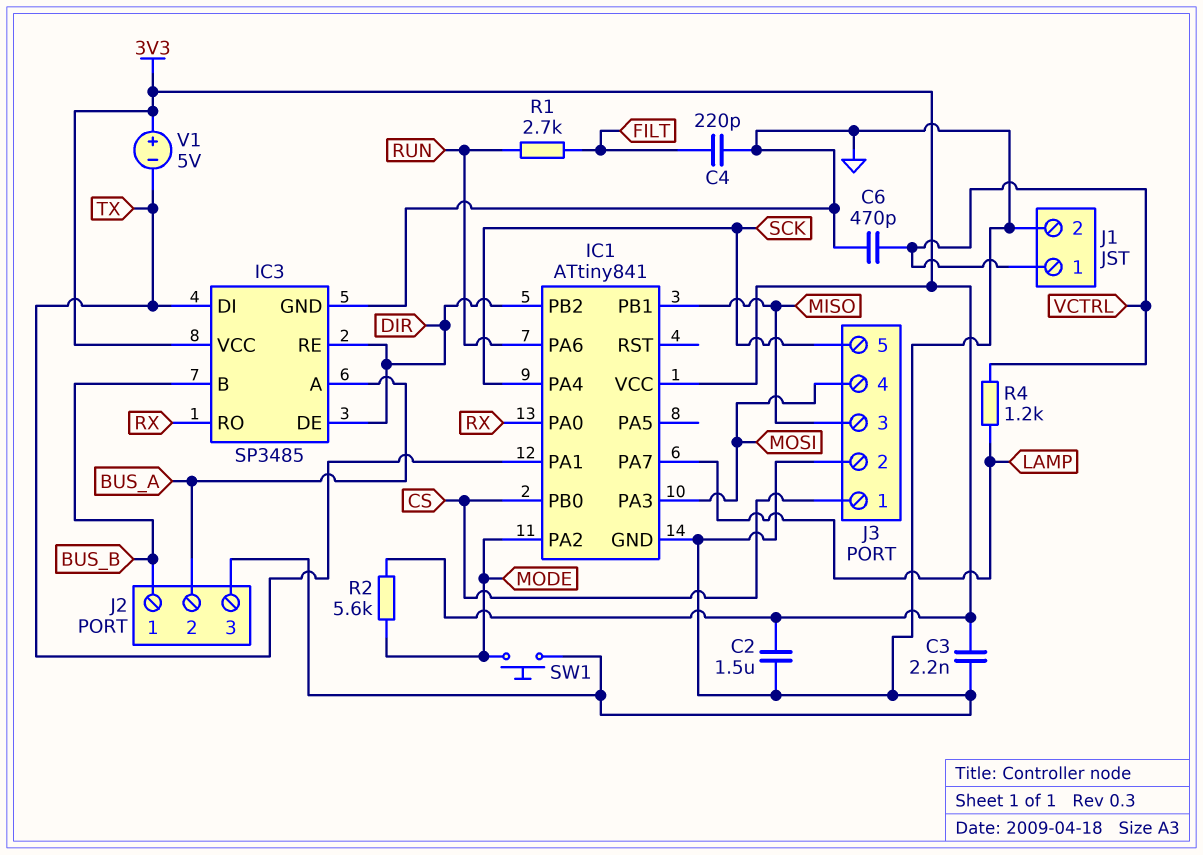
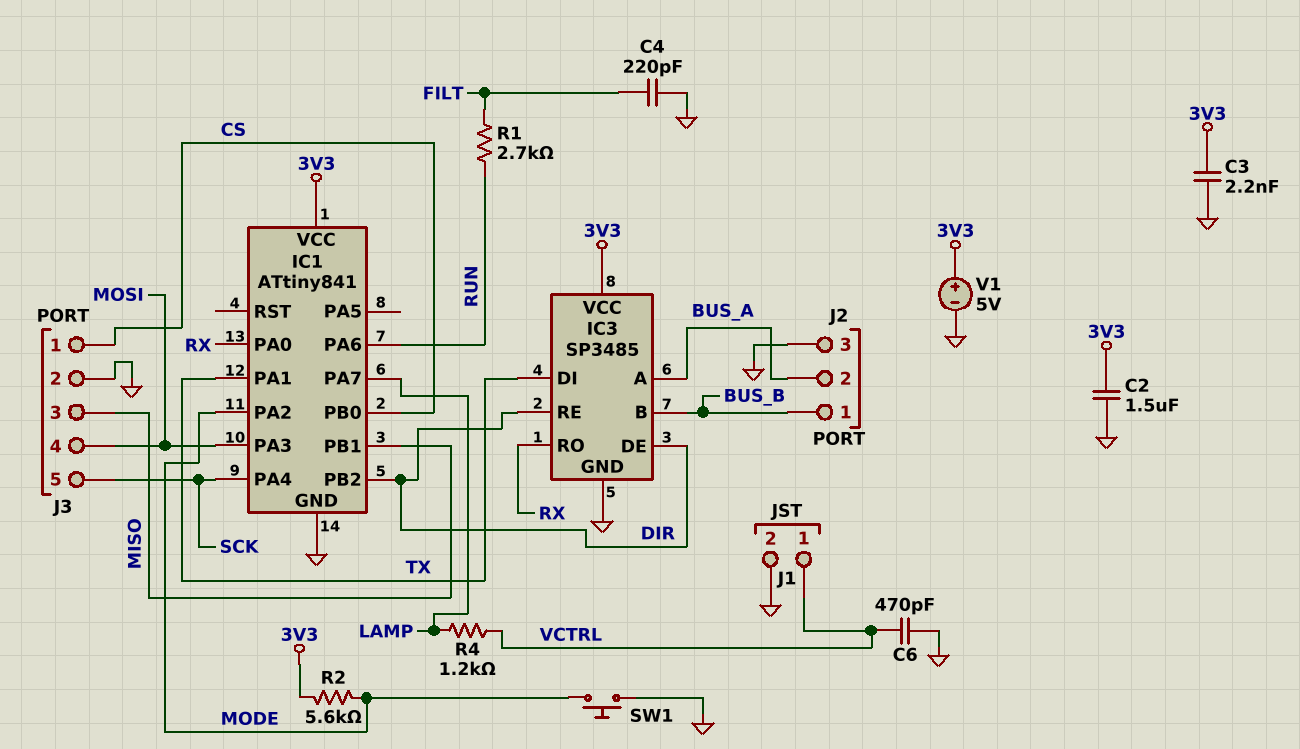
V1: 5V (plus 3V3, minus TX) -> 5V (plus 3V3, minus GND)

